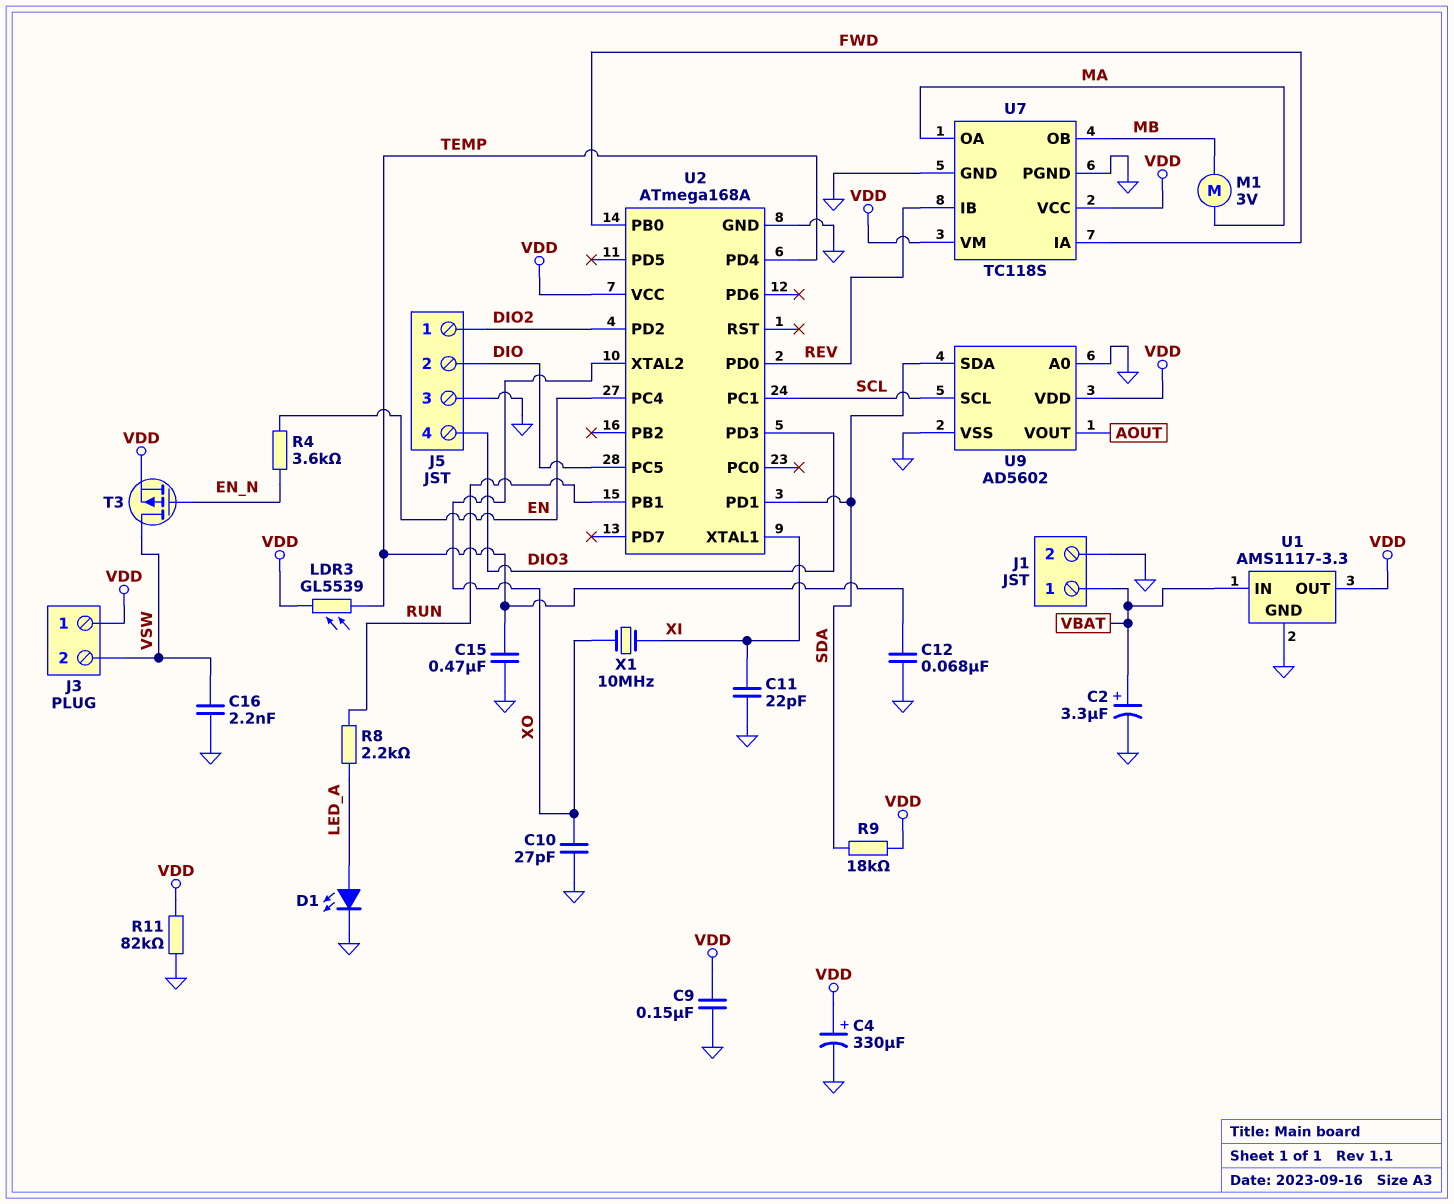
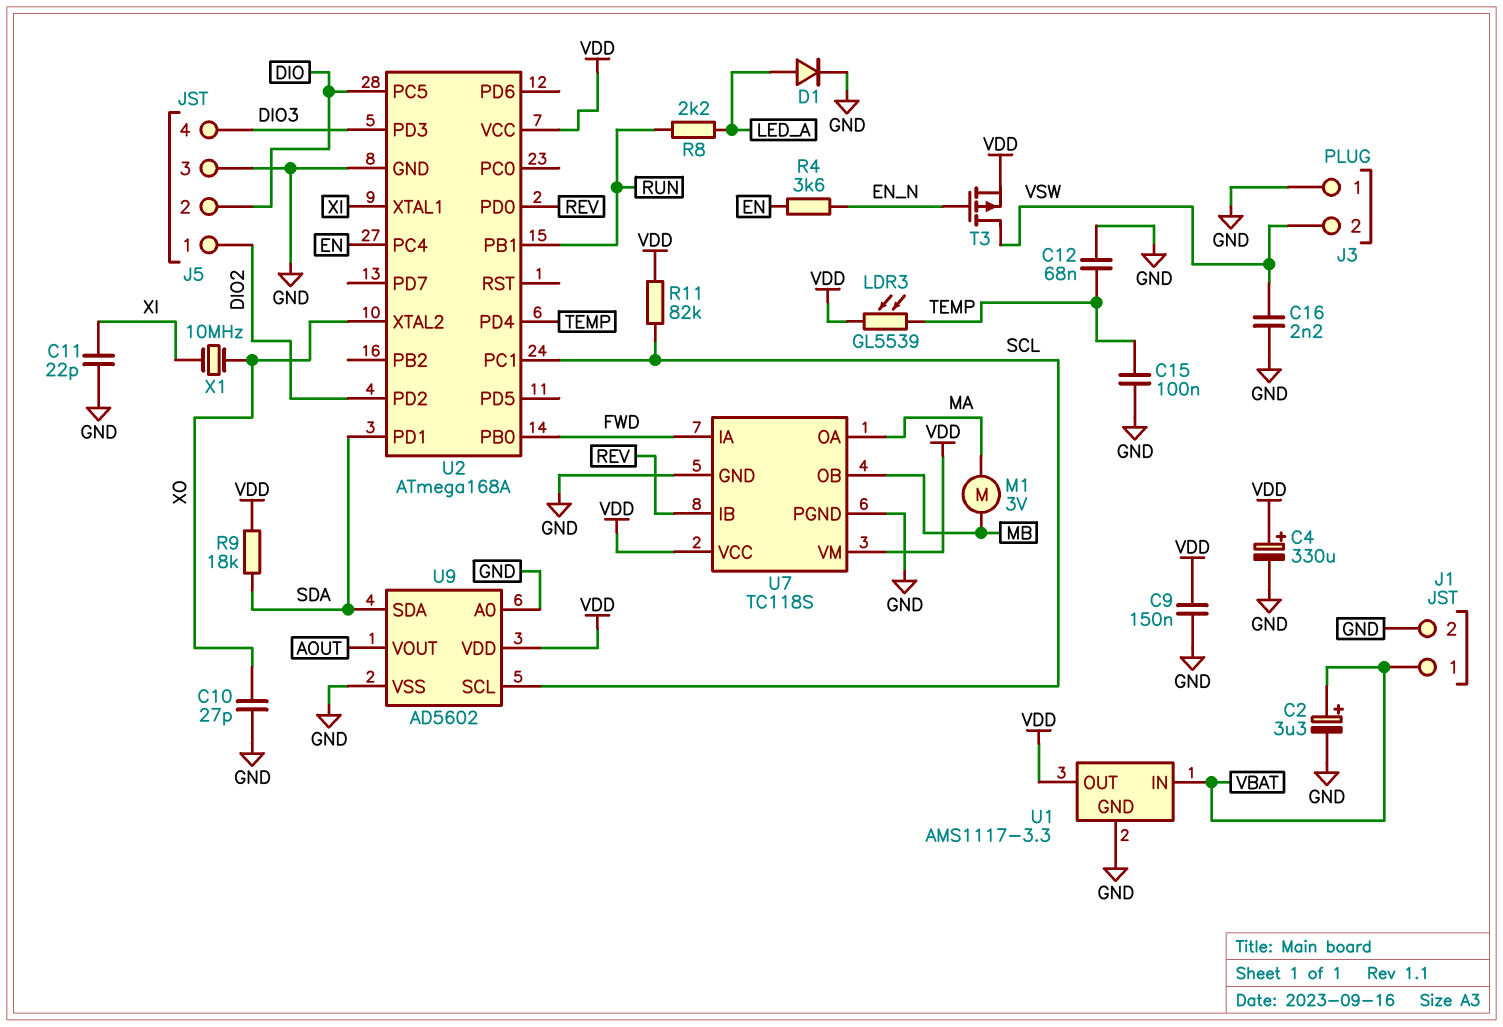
C15: 470nF (GND, TEMP) -> 100nF (GND, TEMP)
D1: LED (A LED_A, K GND) -> diode (A LED_A, K GND)
J3 pin 1: VDD -> GND
R11: 82k (GND, VDD) -> 82k (SCL, VDD)

